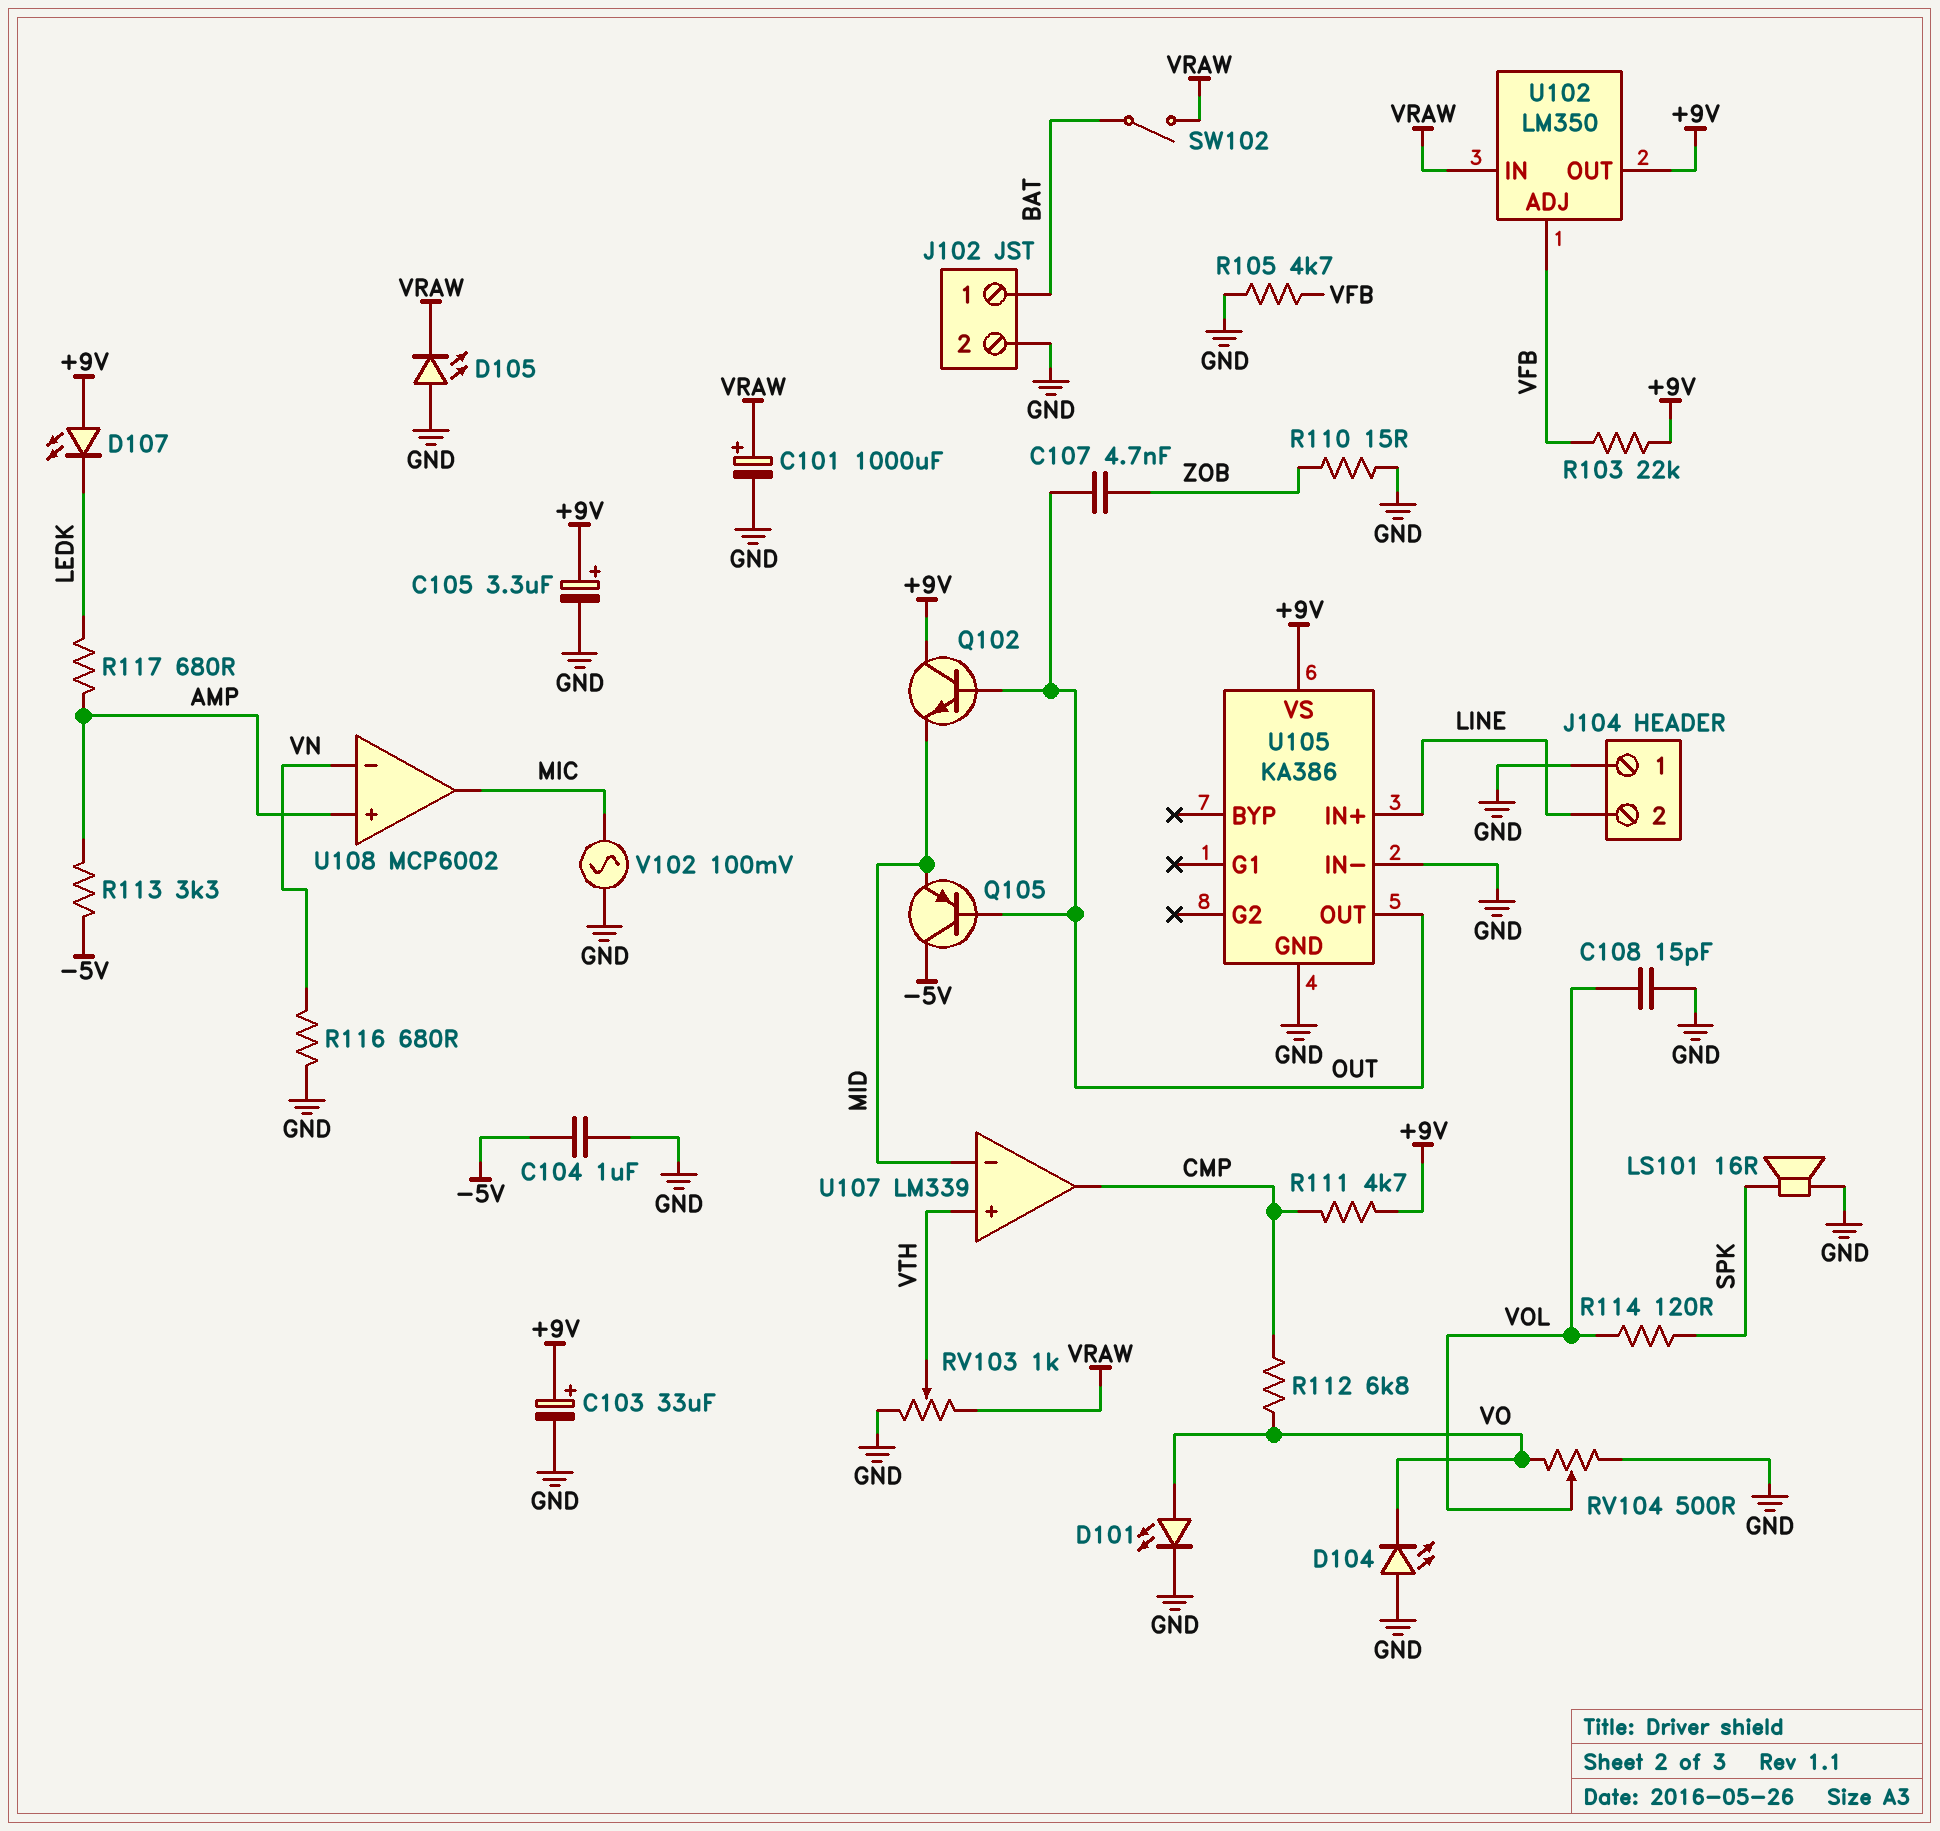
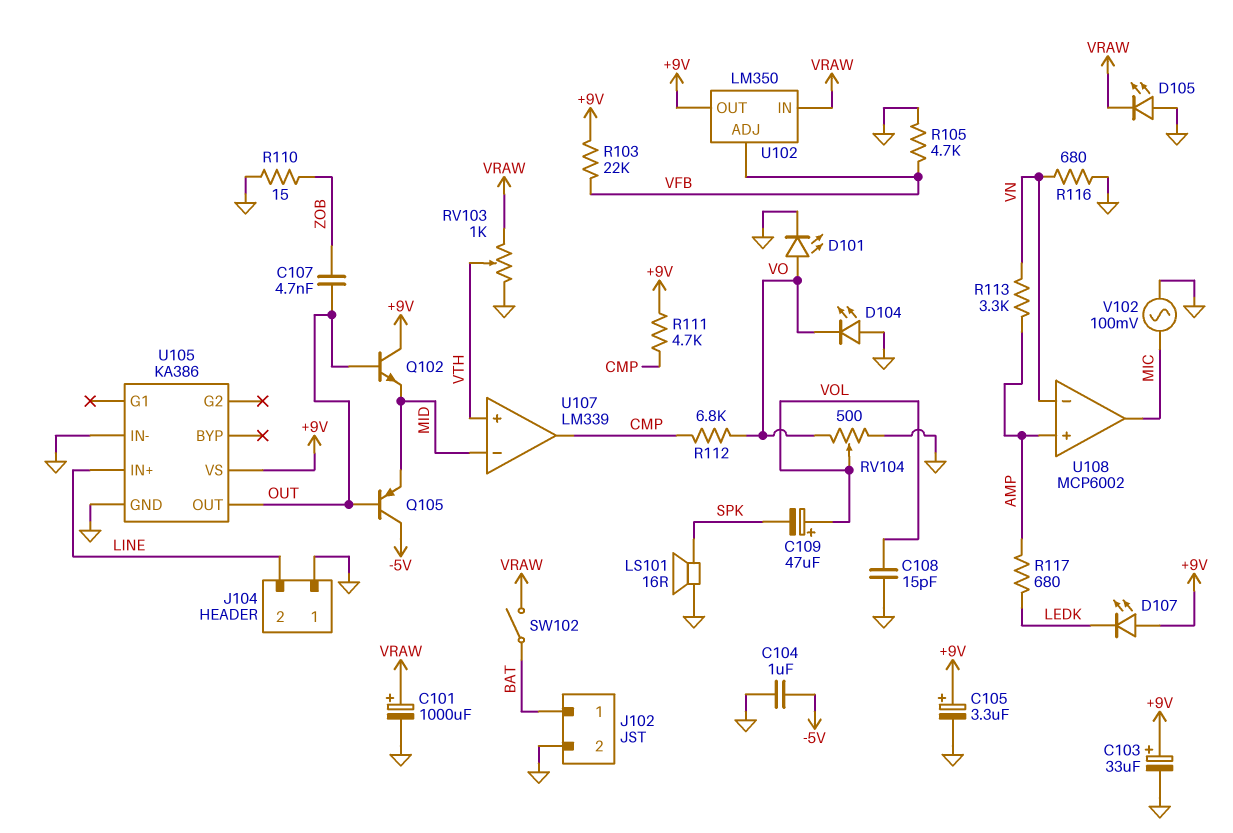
C109: none -> 47uF (plus VOL, minus SPK)
R113: 3.3k (-5V, AMP) -> 3.3k (AMP, VN)
R114: 120 (SPK, VOL) -> none

